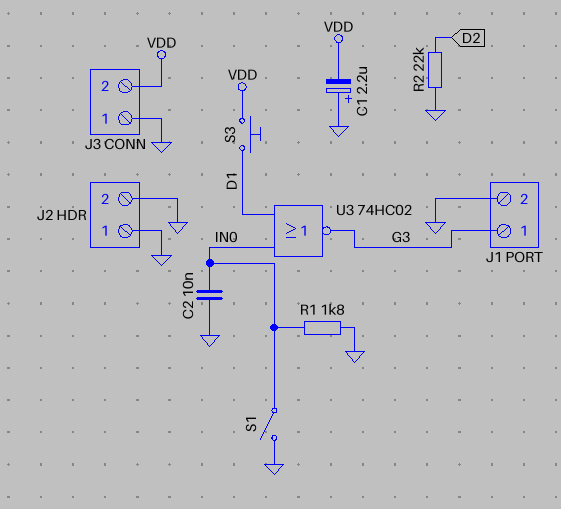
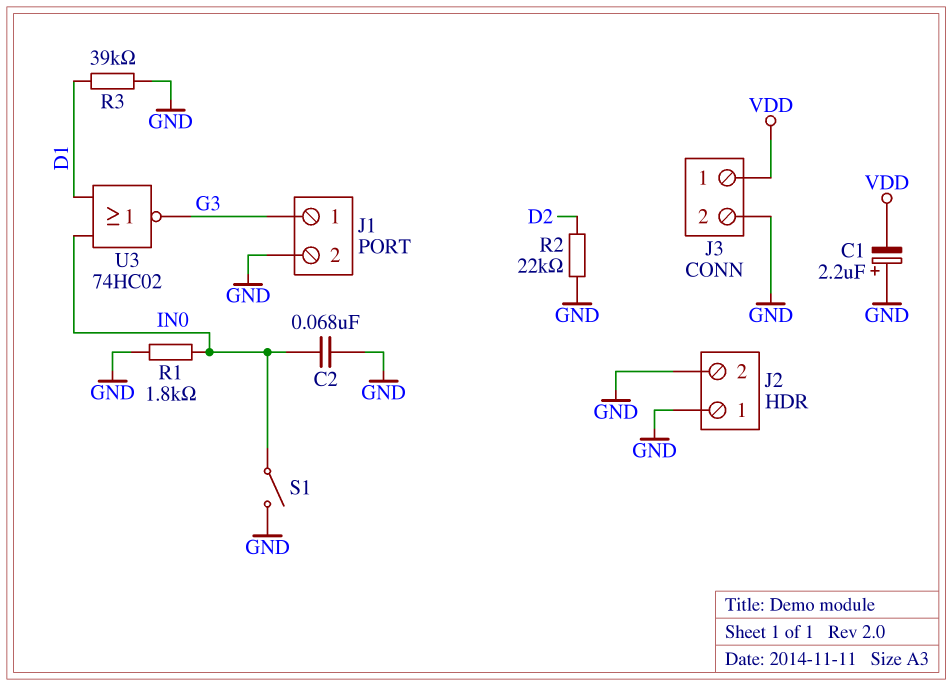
C2: 10nF (GND, IN0) -> 68nF (GND, IN0)
J3 pin 1: GND -> VDD
J3 pin 2: VDD -> GND
R3: none -> 39k (D1, GND)
S3: button (D1, VDD) -> none

